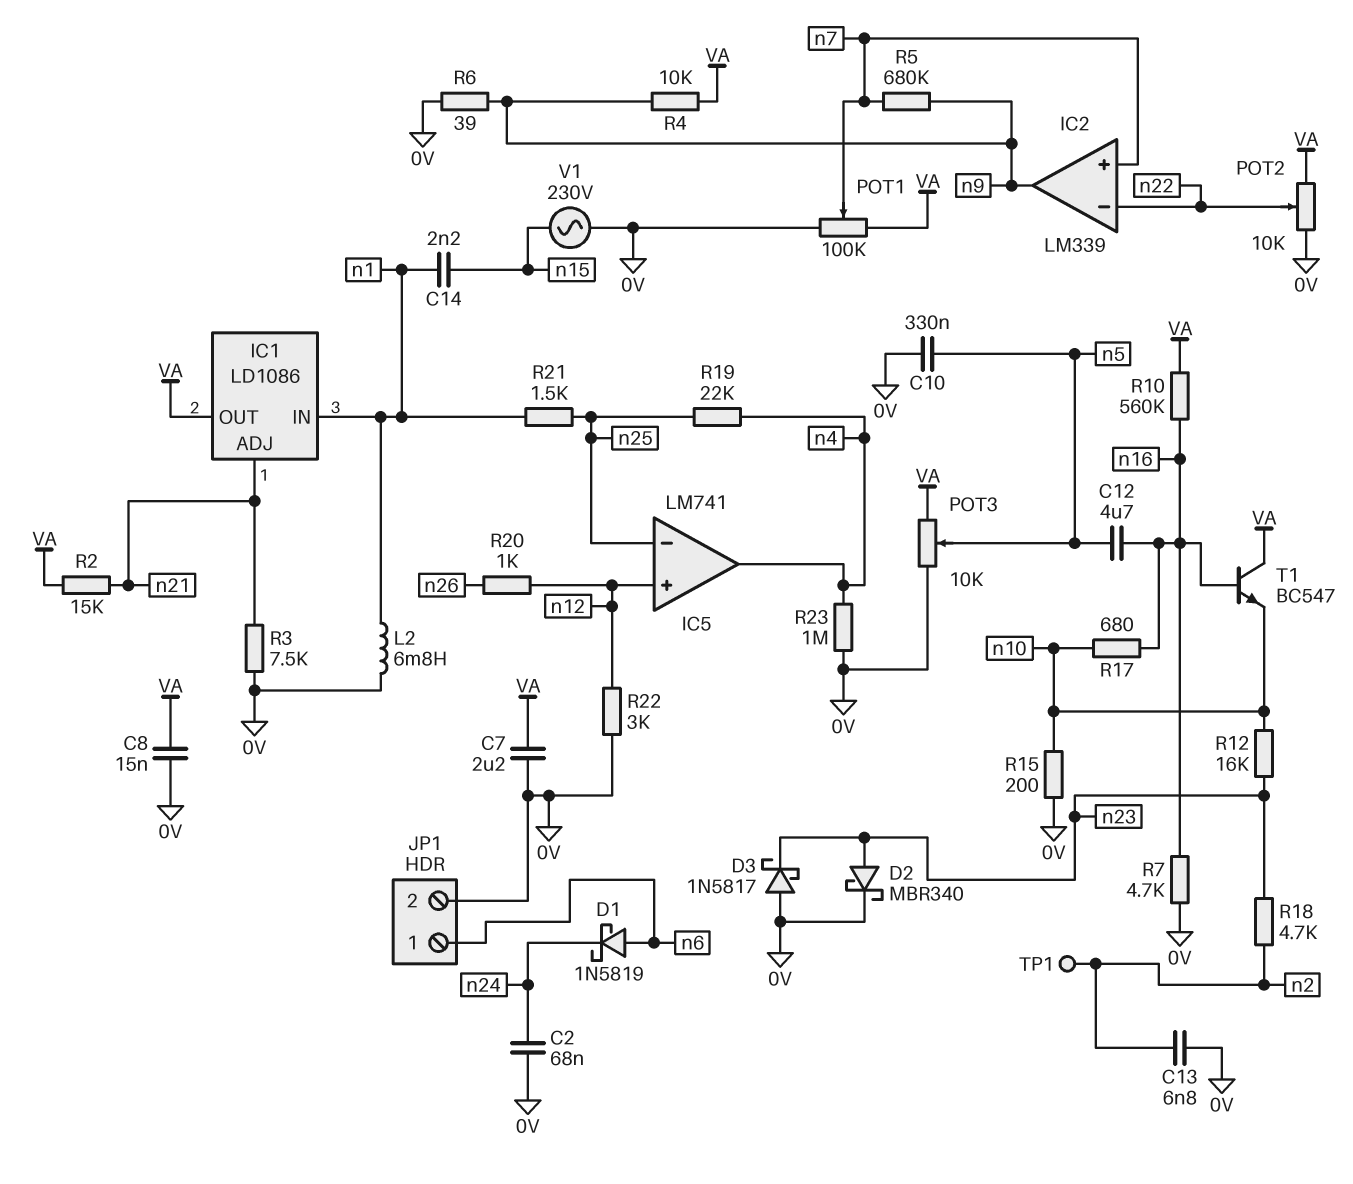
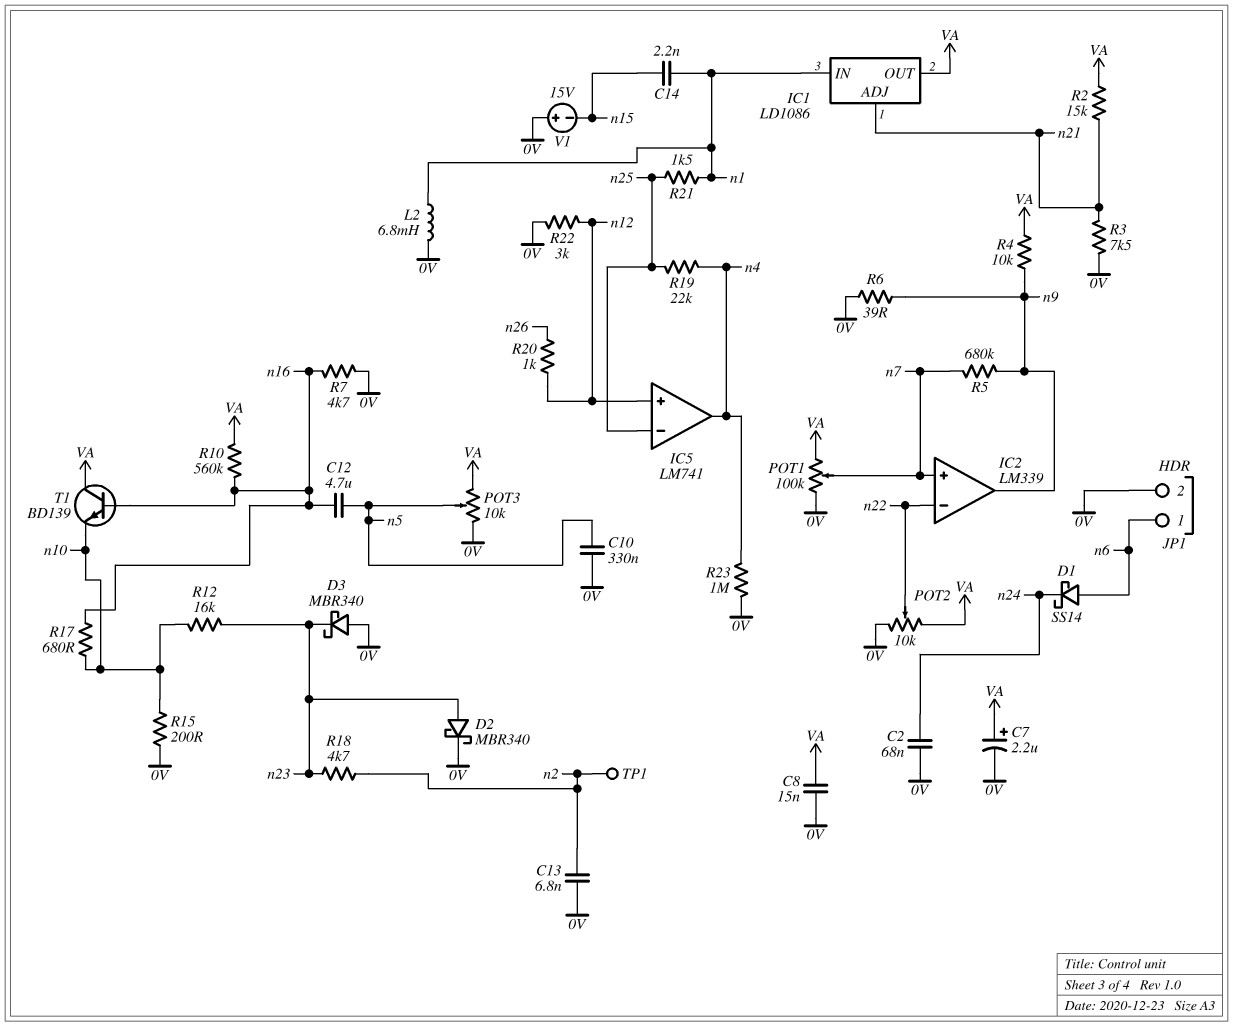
C7: 2.2uF (0V, VA) -> 2.2uF (plus VA, minus 0V)
D1: schottky 1N5819 (A n6, K n24) -> schottky SS14 (A n6, K n24)
D3: schottky 1N5817 (A 0V, K n23) -> schottky MBR340 (A 0V, K n23)
T1: NPN BC547 (B n16, C VA, E n10) -> NPN BD139 (B n16, C VA, E n10)
V1: AC 230V (0V, n15) -> 15V (plus 0V, minus n15)

